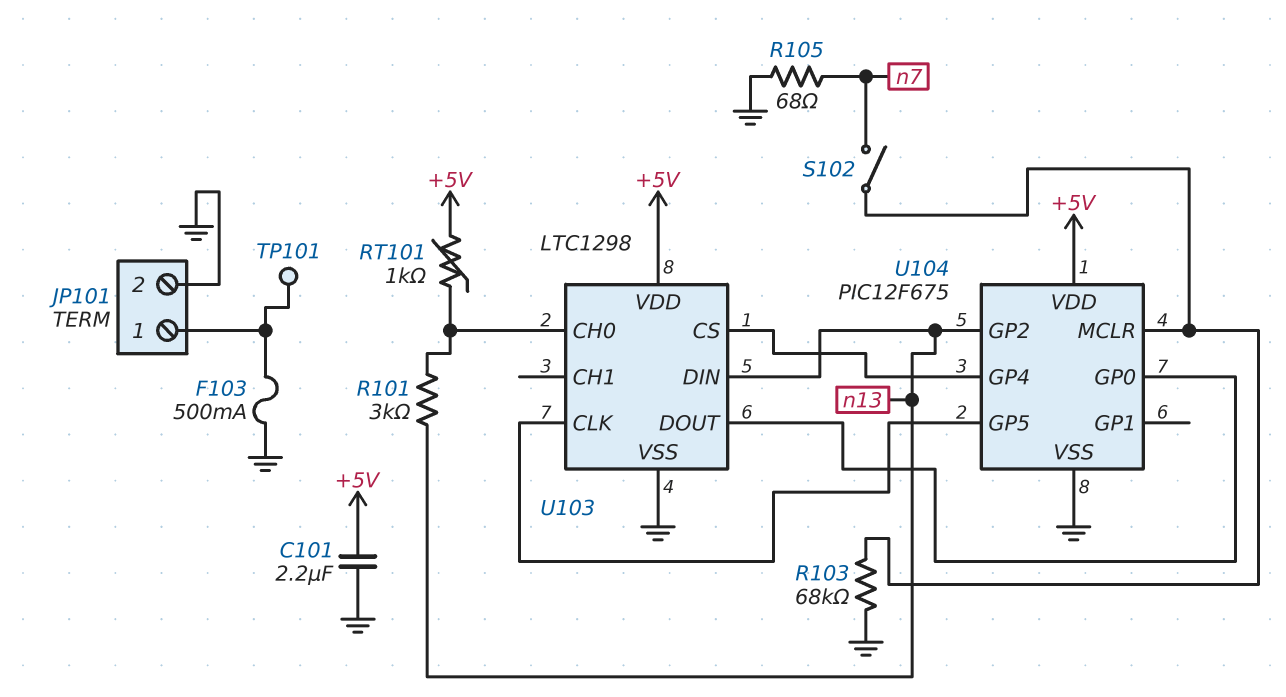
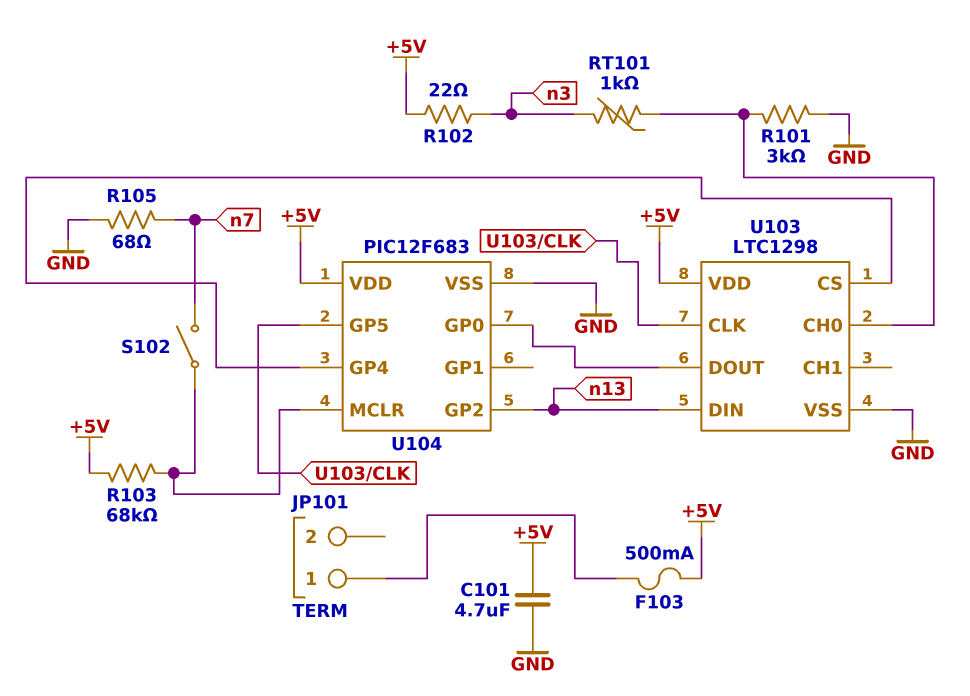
C101: 2.2uF (+5V, GND) -> 4.7uF (+5V, GND)
F103: 500mA (GND, JP101/1) -> 500mA (+5V, JP101/1)
JP101 pin 2: GND -> none
R101: 3k (U103/CH0, n13) -> 3k (GND, U103/CH0)
R102: none -> 22 (+5V, n3)
R103: 68k (GND, U104/MCLR) -> 68k (+5V, U104/MCLR)
RT101: 1k (+5V, U103/CH0) -> 1k (U103/CH0, n3)
TP101: test point (JP101/1) -> none
U104: PIC12F675 -> PIC12F683

